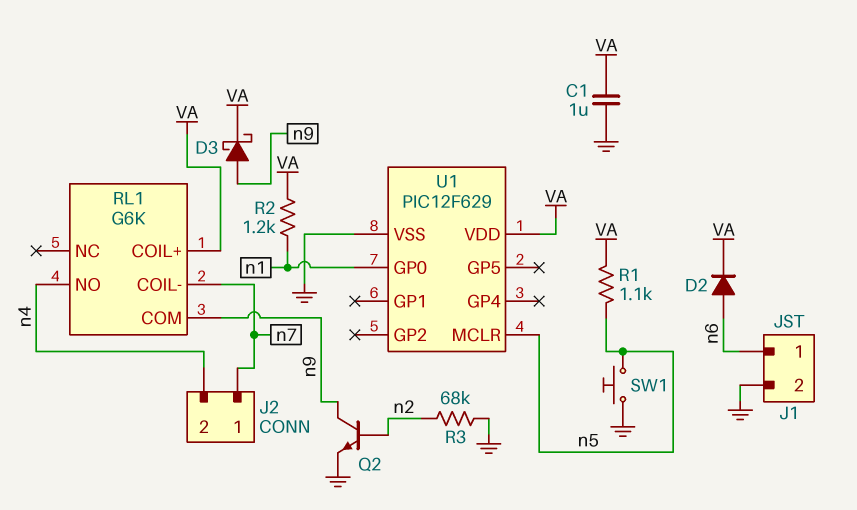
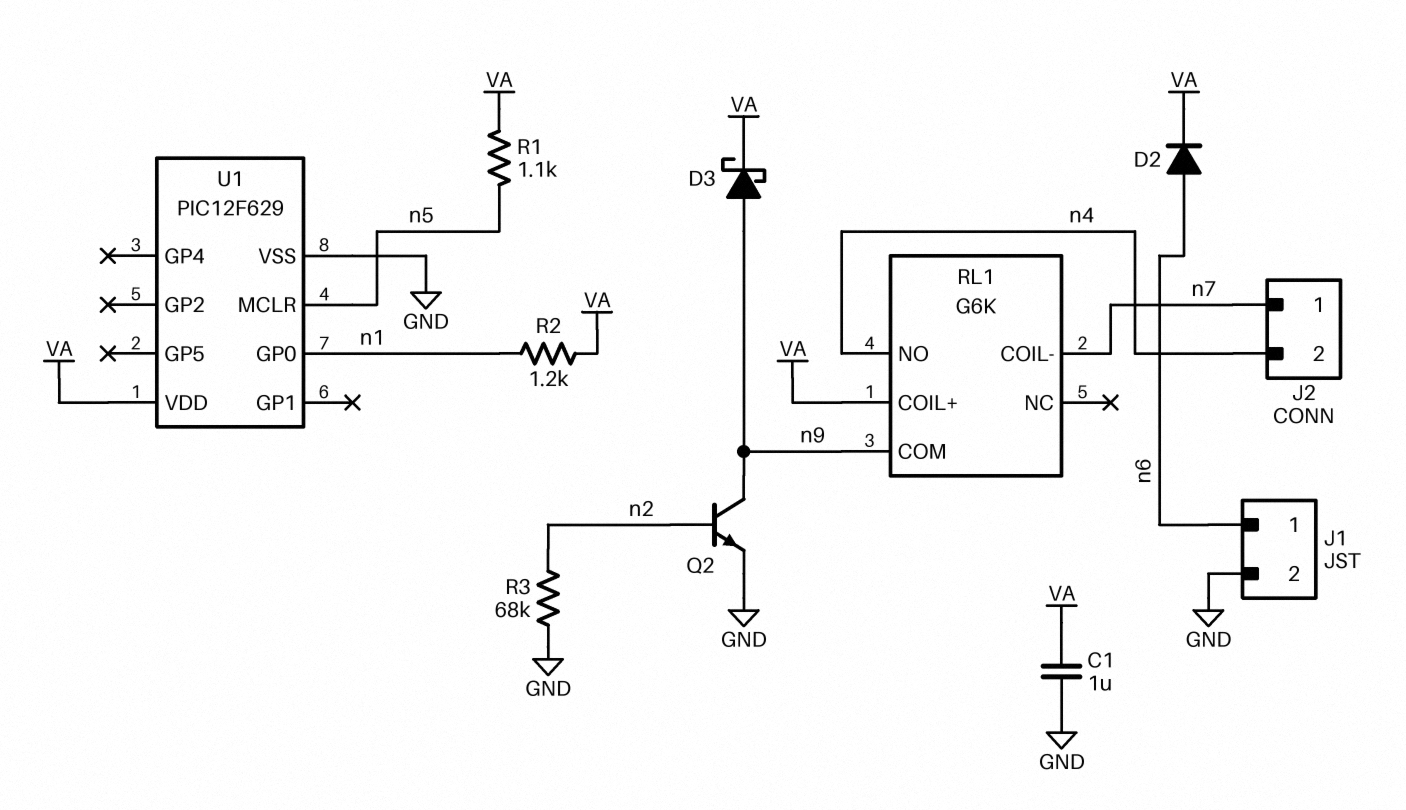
SW1: button (GND, n5) -> none

